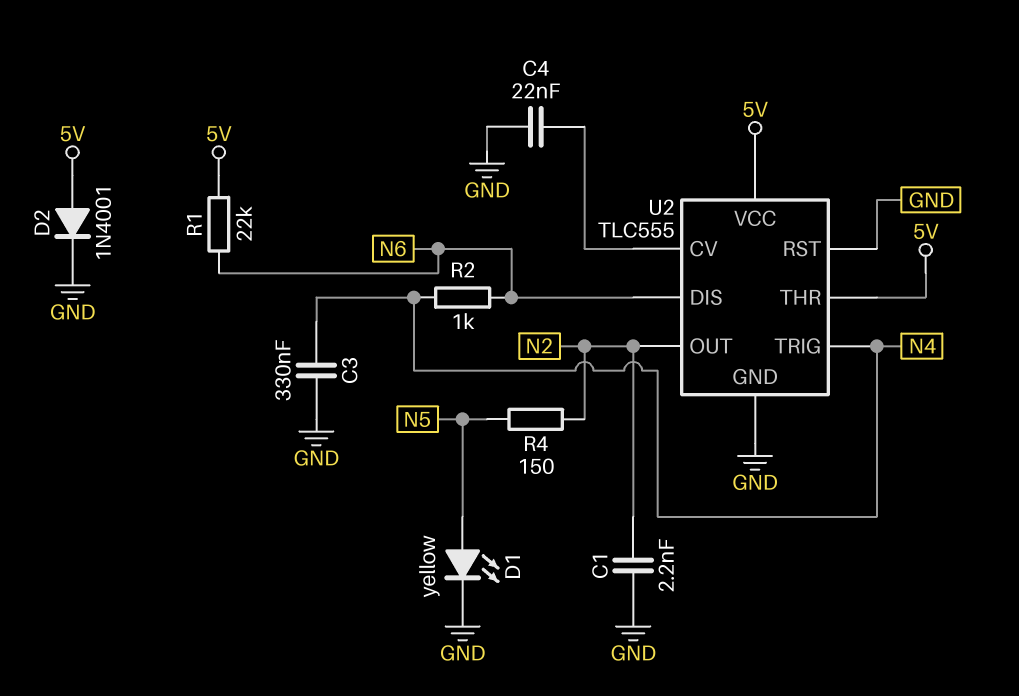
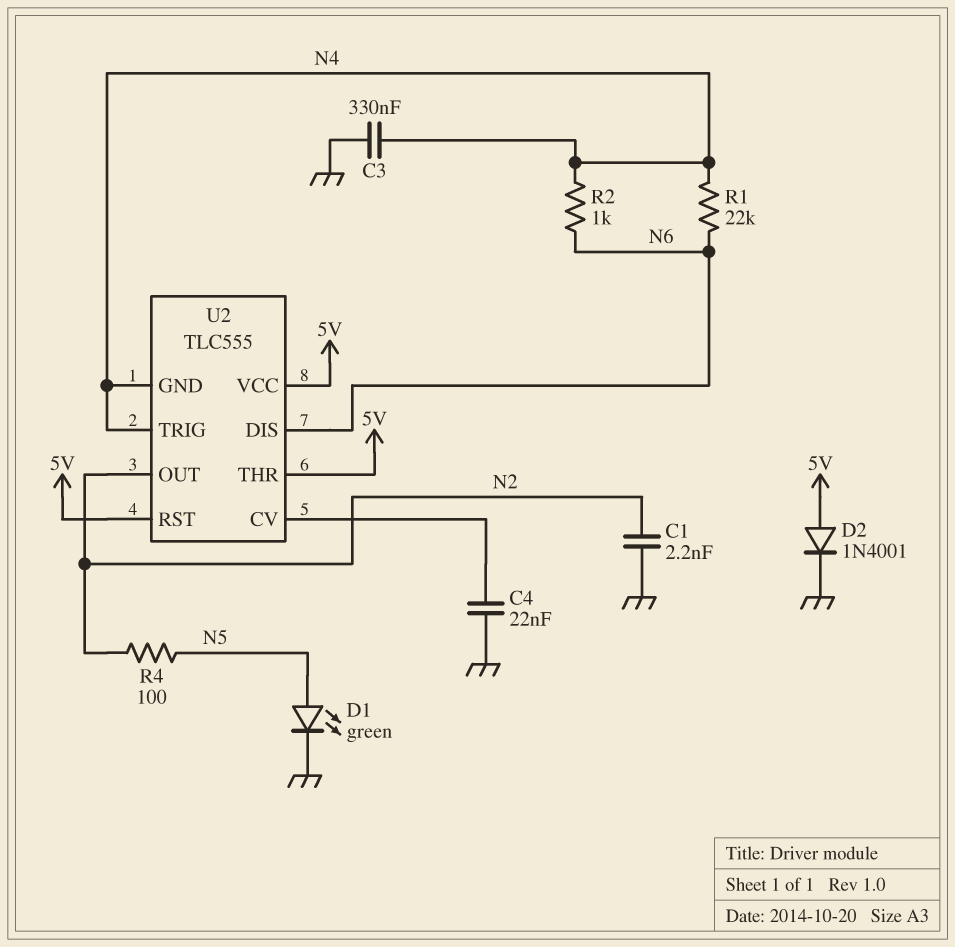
D1: LED yellow (A N5, K GND) -> LED green (A N5, K GND)
R1: 22k (5V, N6) -> 22k (N4, N6)
R4: 150 (N2, N5) -> 100 (N2, N5)
U2 pin GND: GND -> N4
U2 pin RST: GND -> 5V

